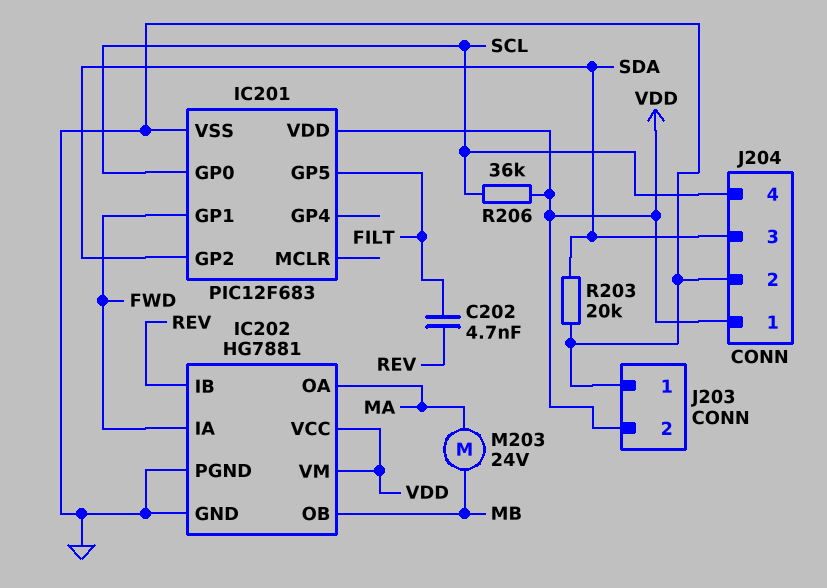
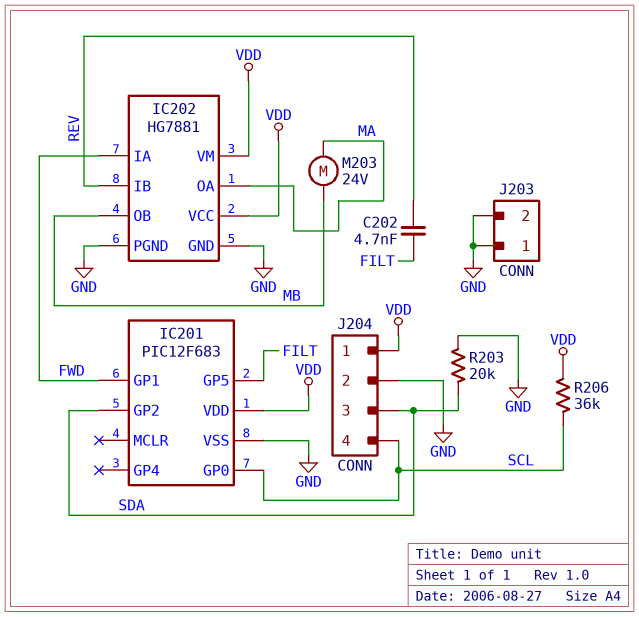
J203 pin 2: VDD -> GND

